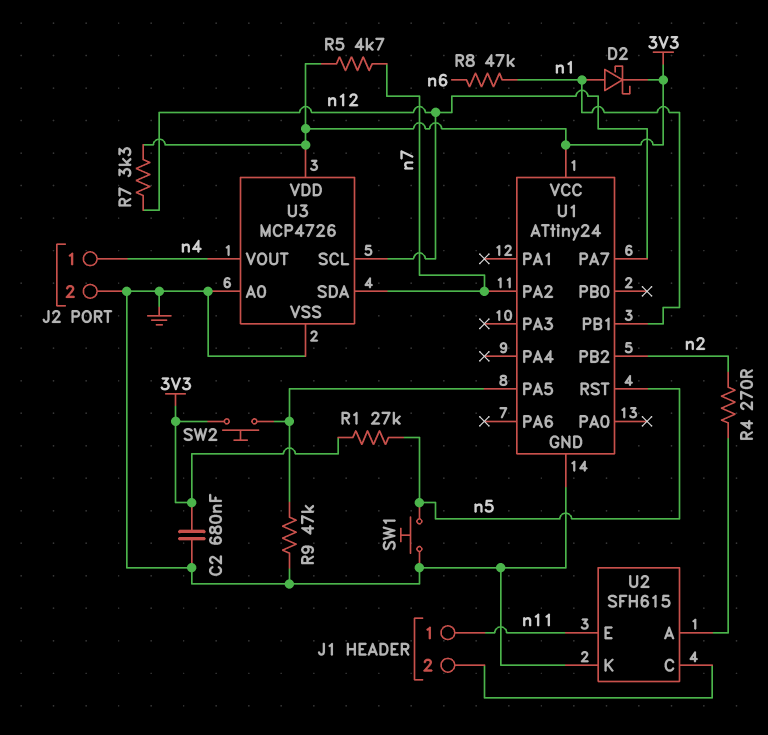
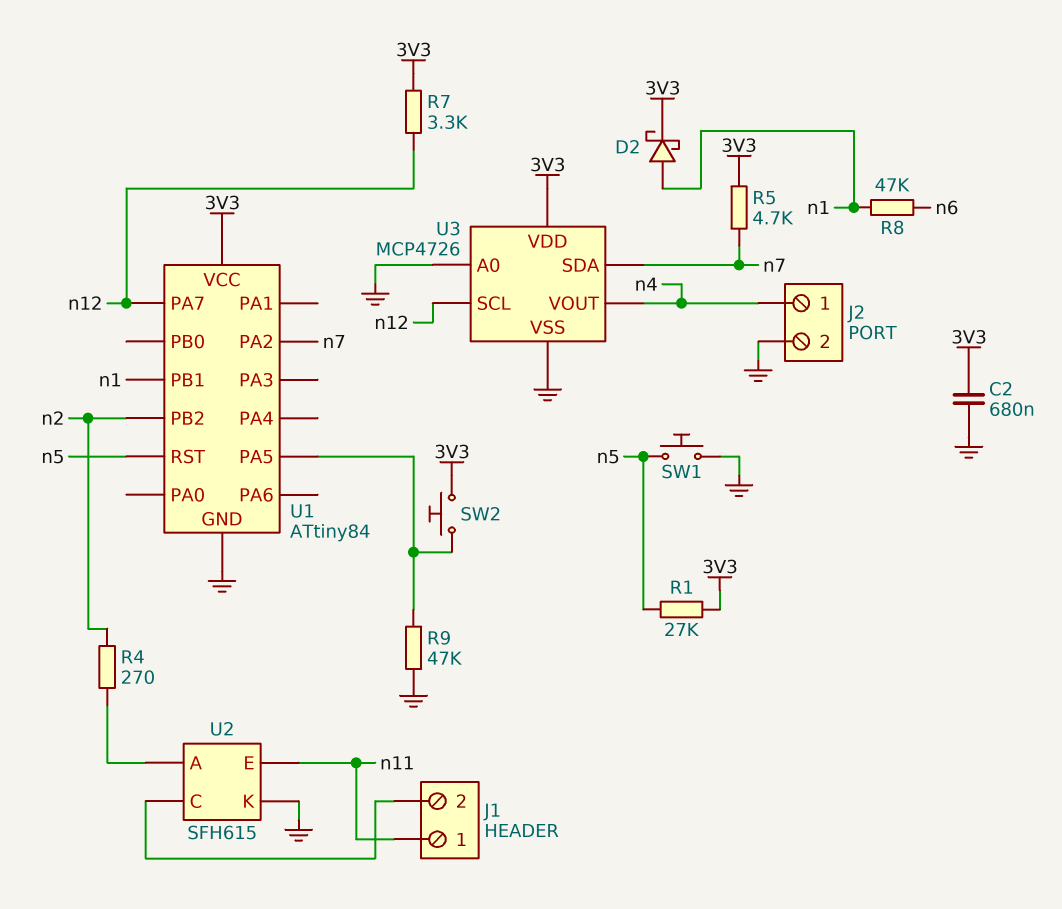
U1: ATtiny24 -> ATtiny84

